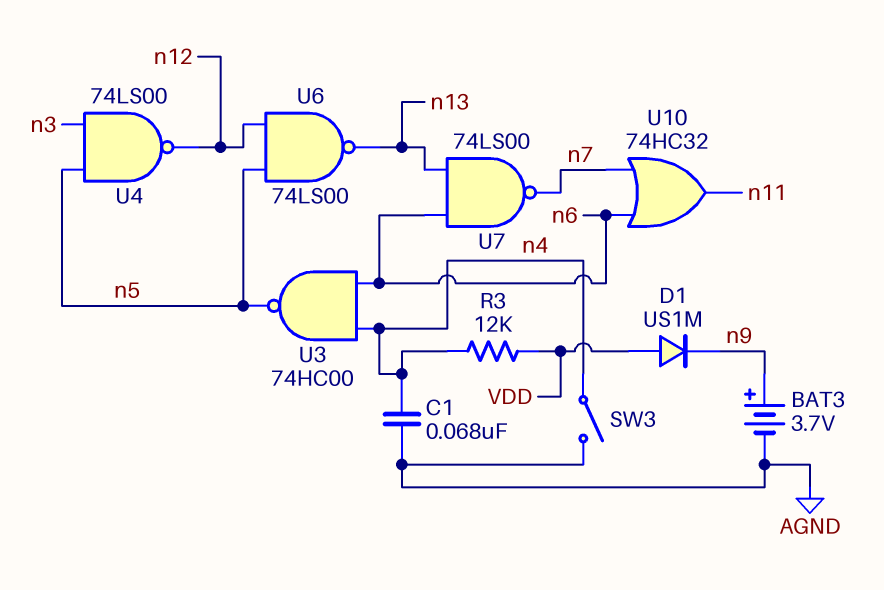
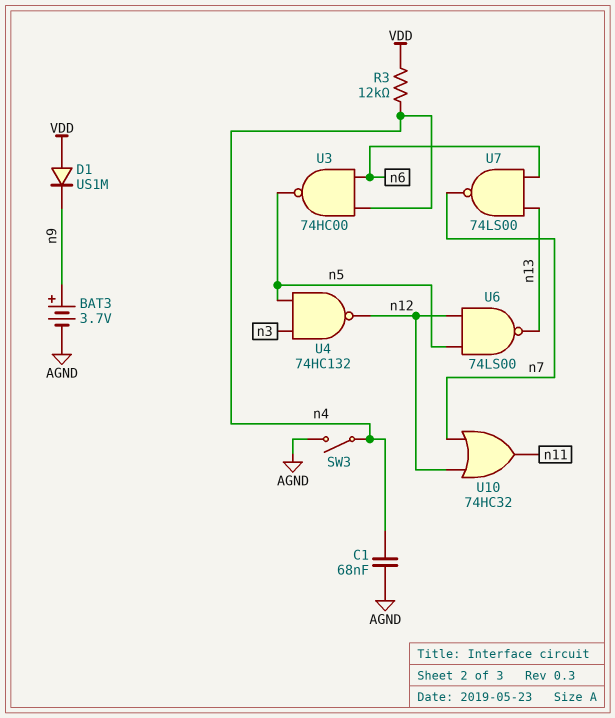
U4: NAND 74LS00 (in n3, in n5, out n12) -> NAND 74HC132 (in n3, in n5, out n12)
U10: OR 74HC32 (in n6, in n7, out n11) -> OR 74HC32 (in n7, in n12, out n11)

